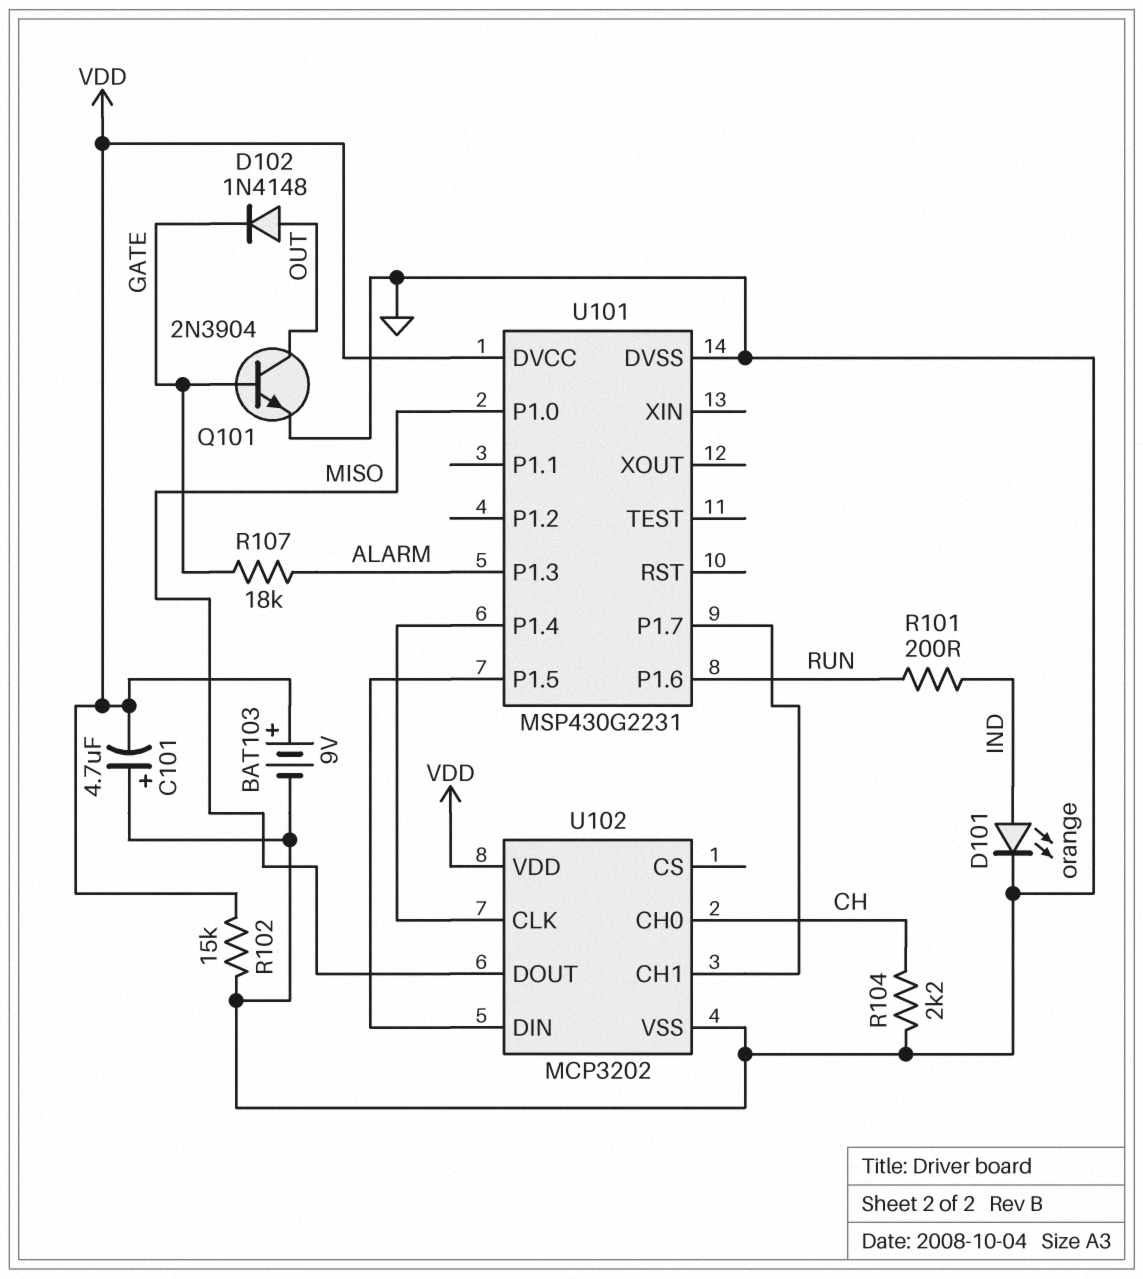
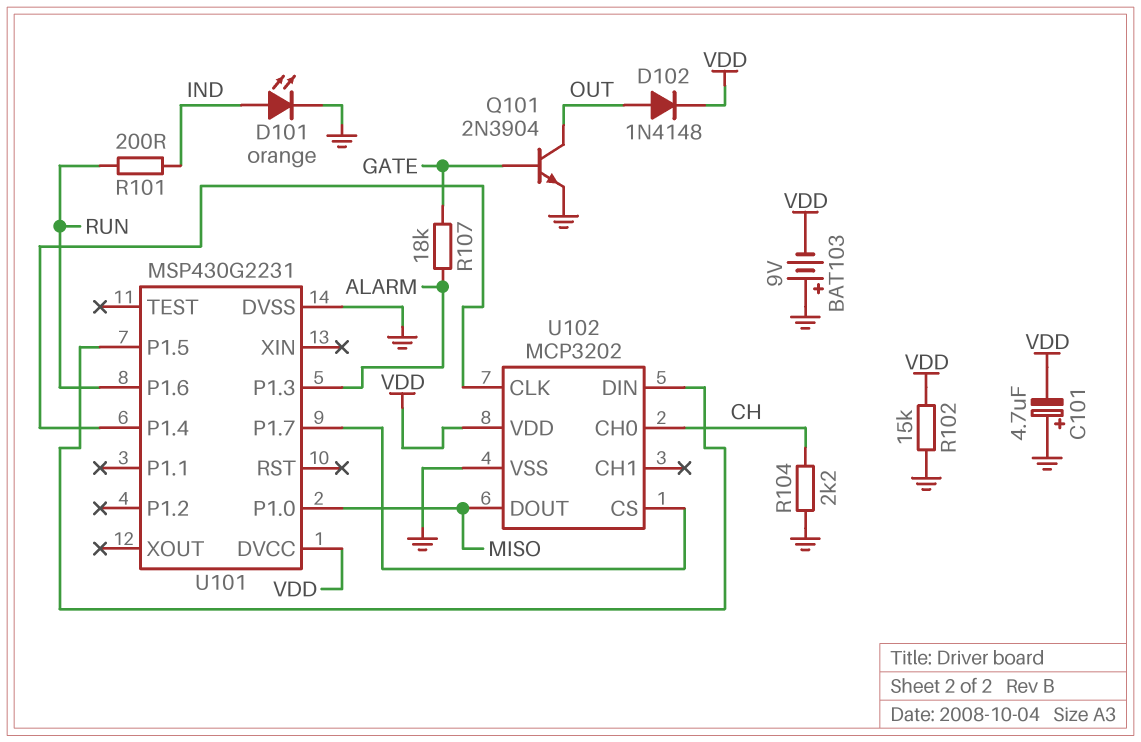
BAT103: 9V (plus VDD, minus GND) -> 9V (plus GND, minus VDD)
D102: diode 1N4148 (A OUT, K GATE) -> diode 1N4148 (A OUT, K VDD)
U102 pin CH1: U101/P1.7 -> none
U102 pin CS: none -> U101/P1.7

